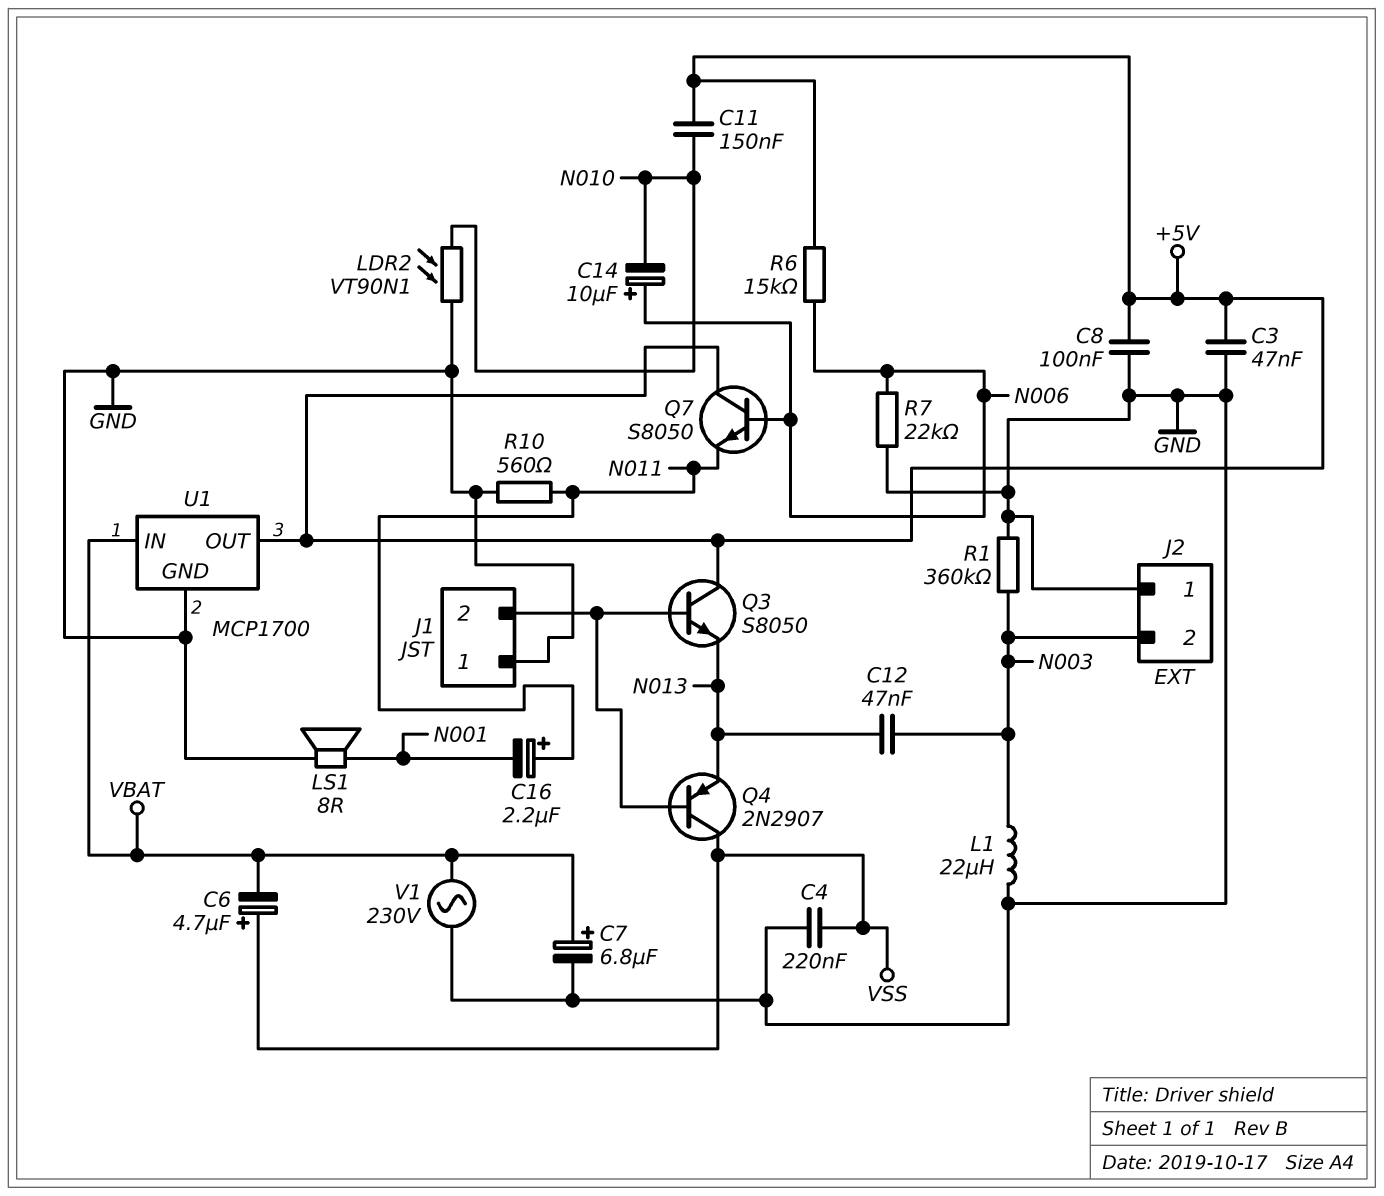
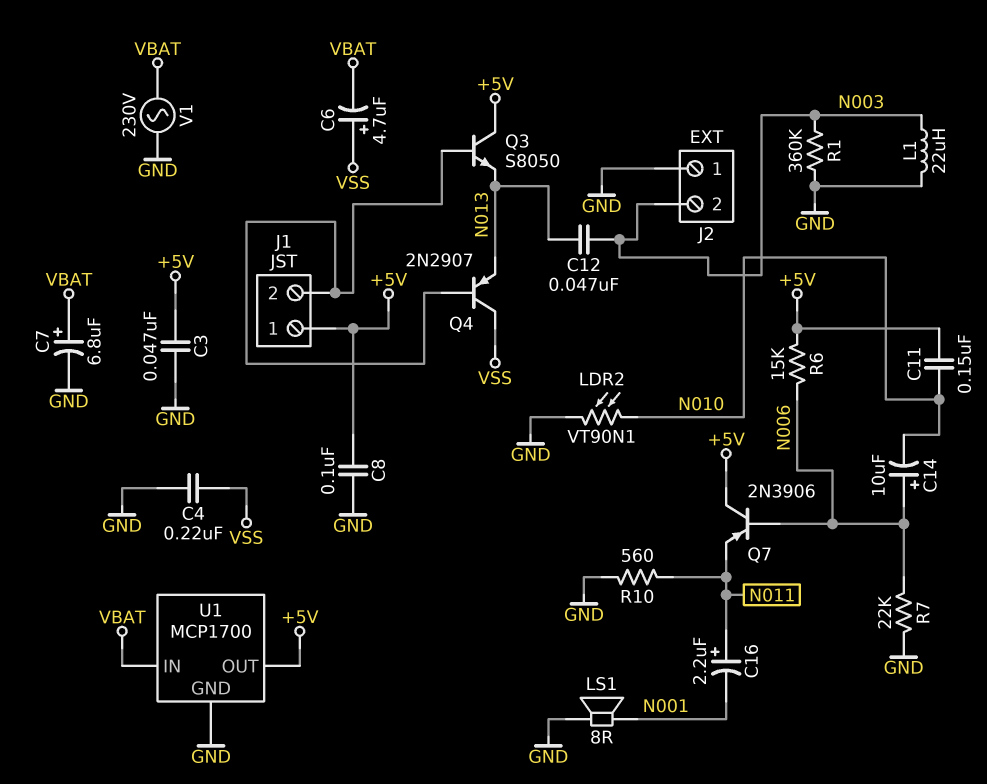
J1 pin 1: GND -> +5V
Q7: NPN S8050 (B N006, C +5V, E N011) -> PNP 2N3906 (B N006, C +5V, E N011)

